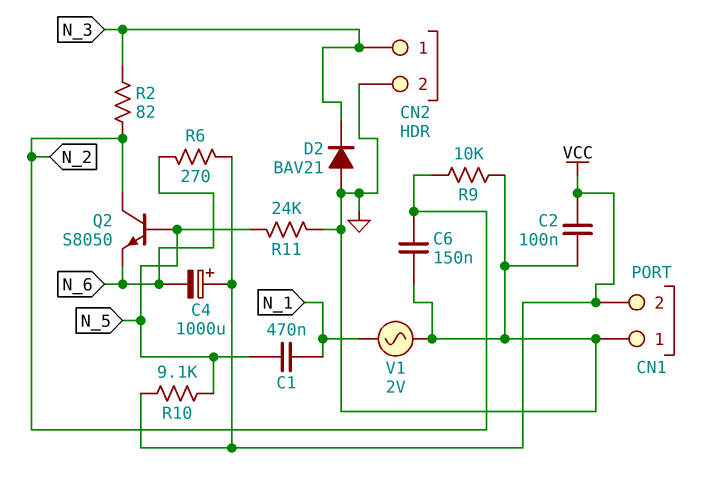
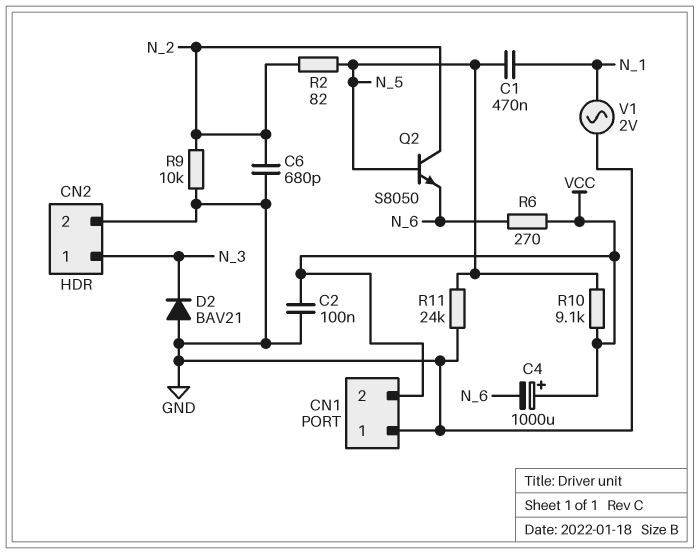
C6: 150nF (GND, N_2) -> 680pF (GND, N_2)
R2: 82 (N_2, N_3) -> 82 (N_2, N_5)

